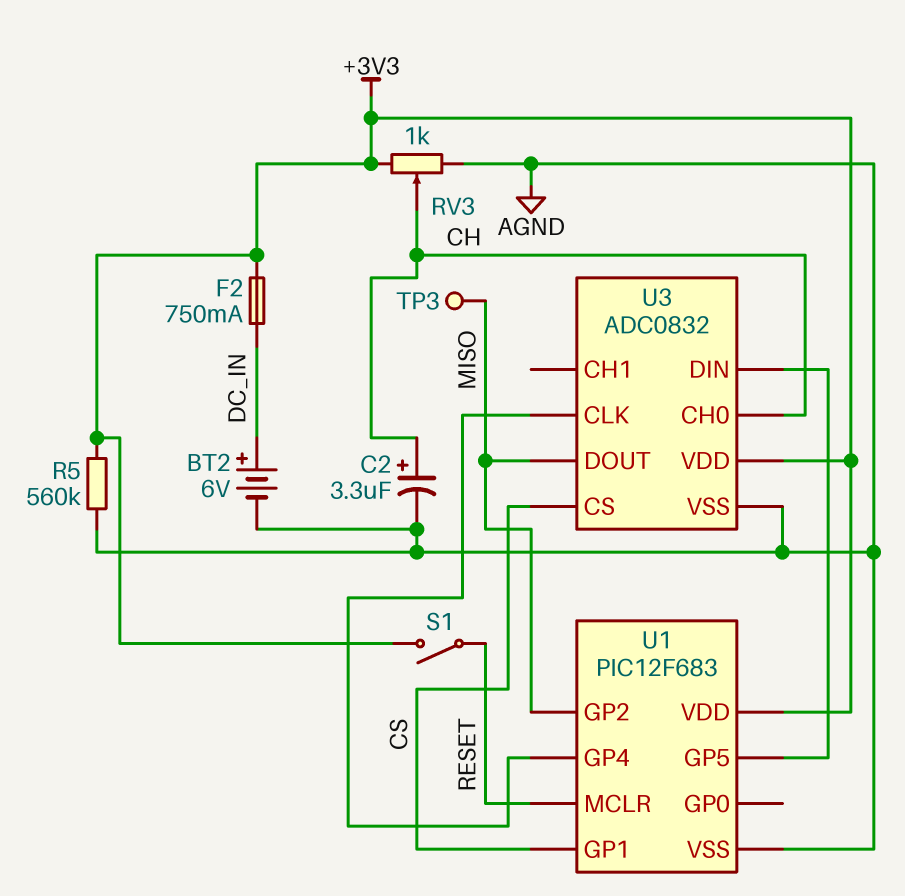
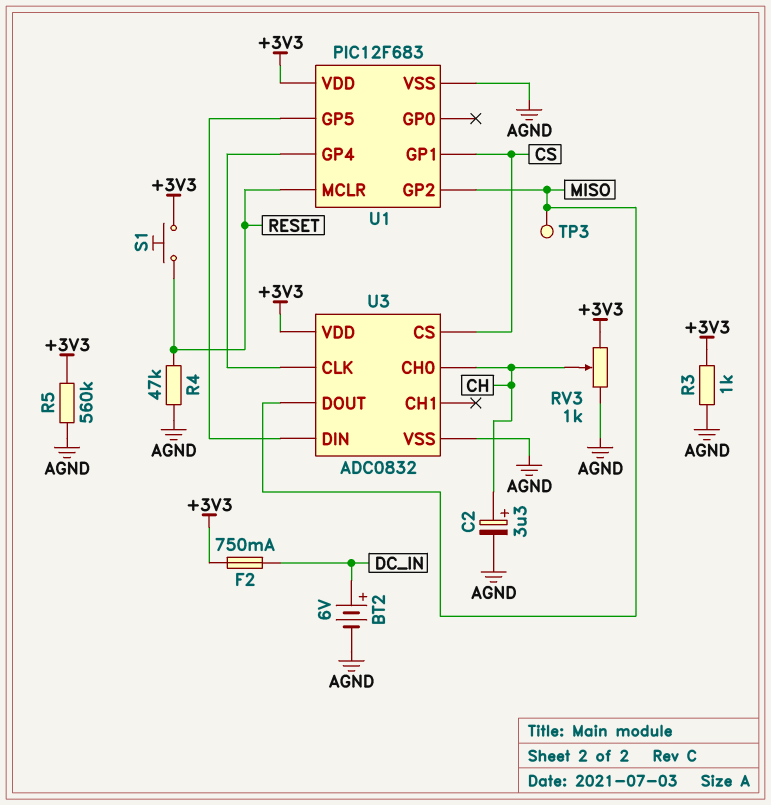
R3: none -> 1k (+3V3, AGND)
R4: none -> 47k (AGND, RESET)
S1: switch (+3V3, RESET) -> button (+3V3, RESET)

